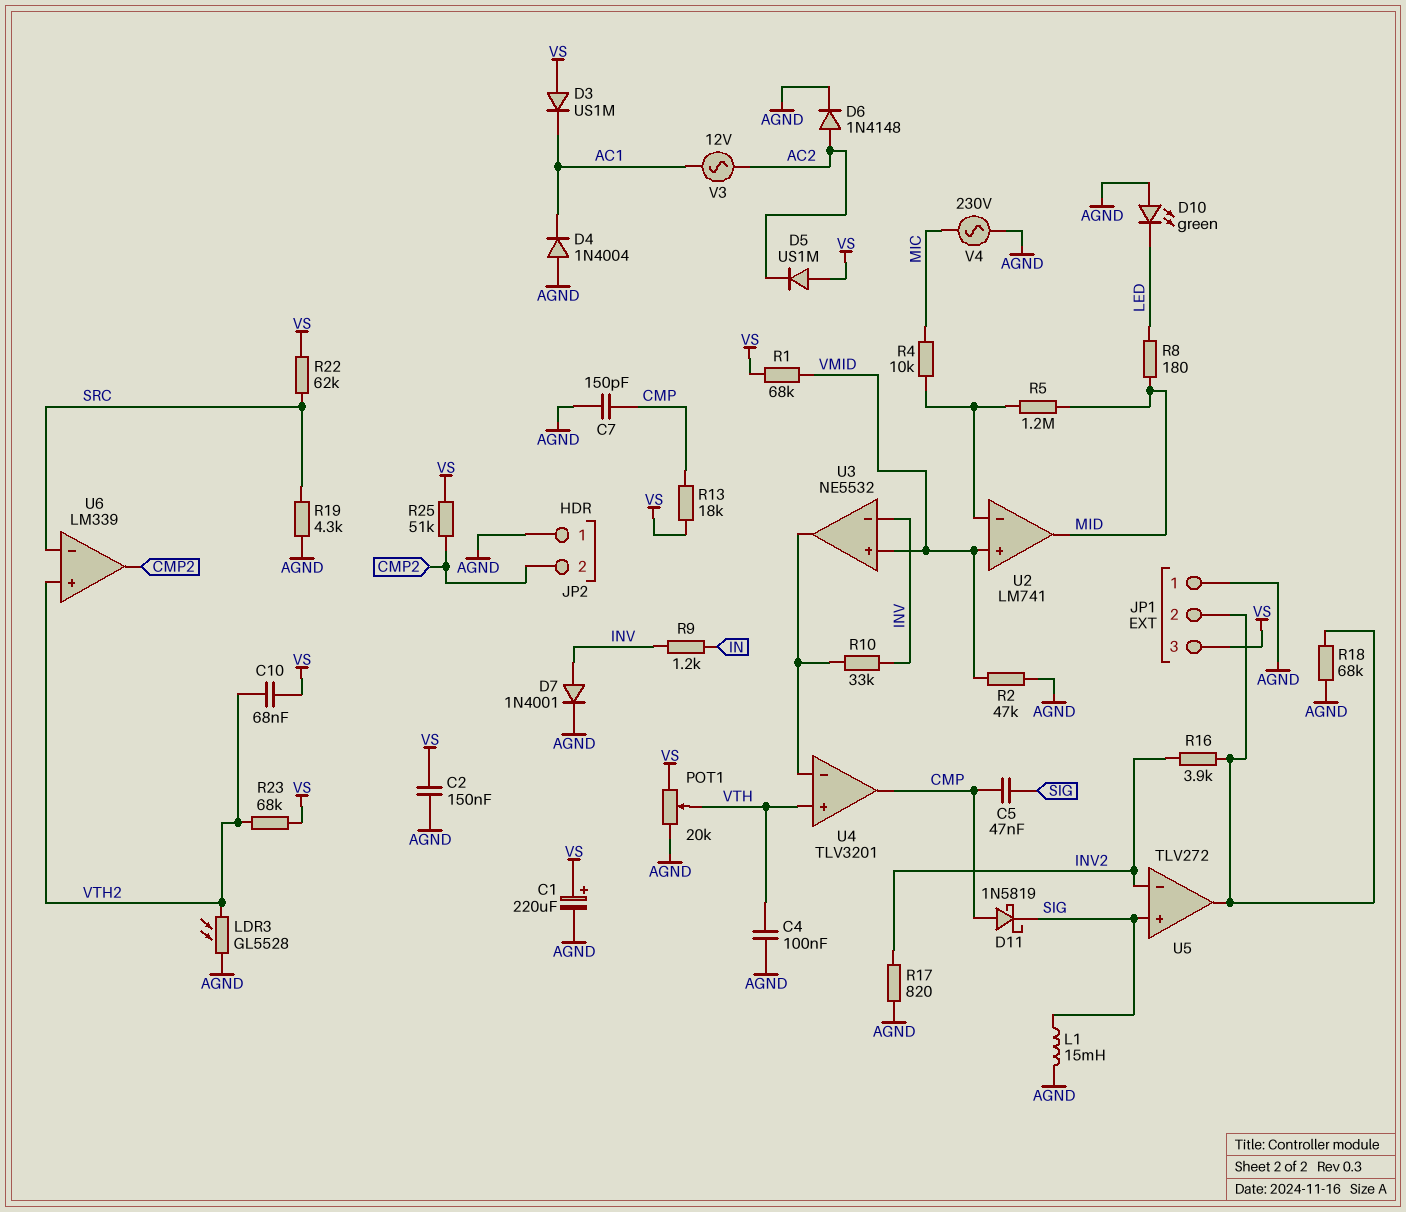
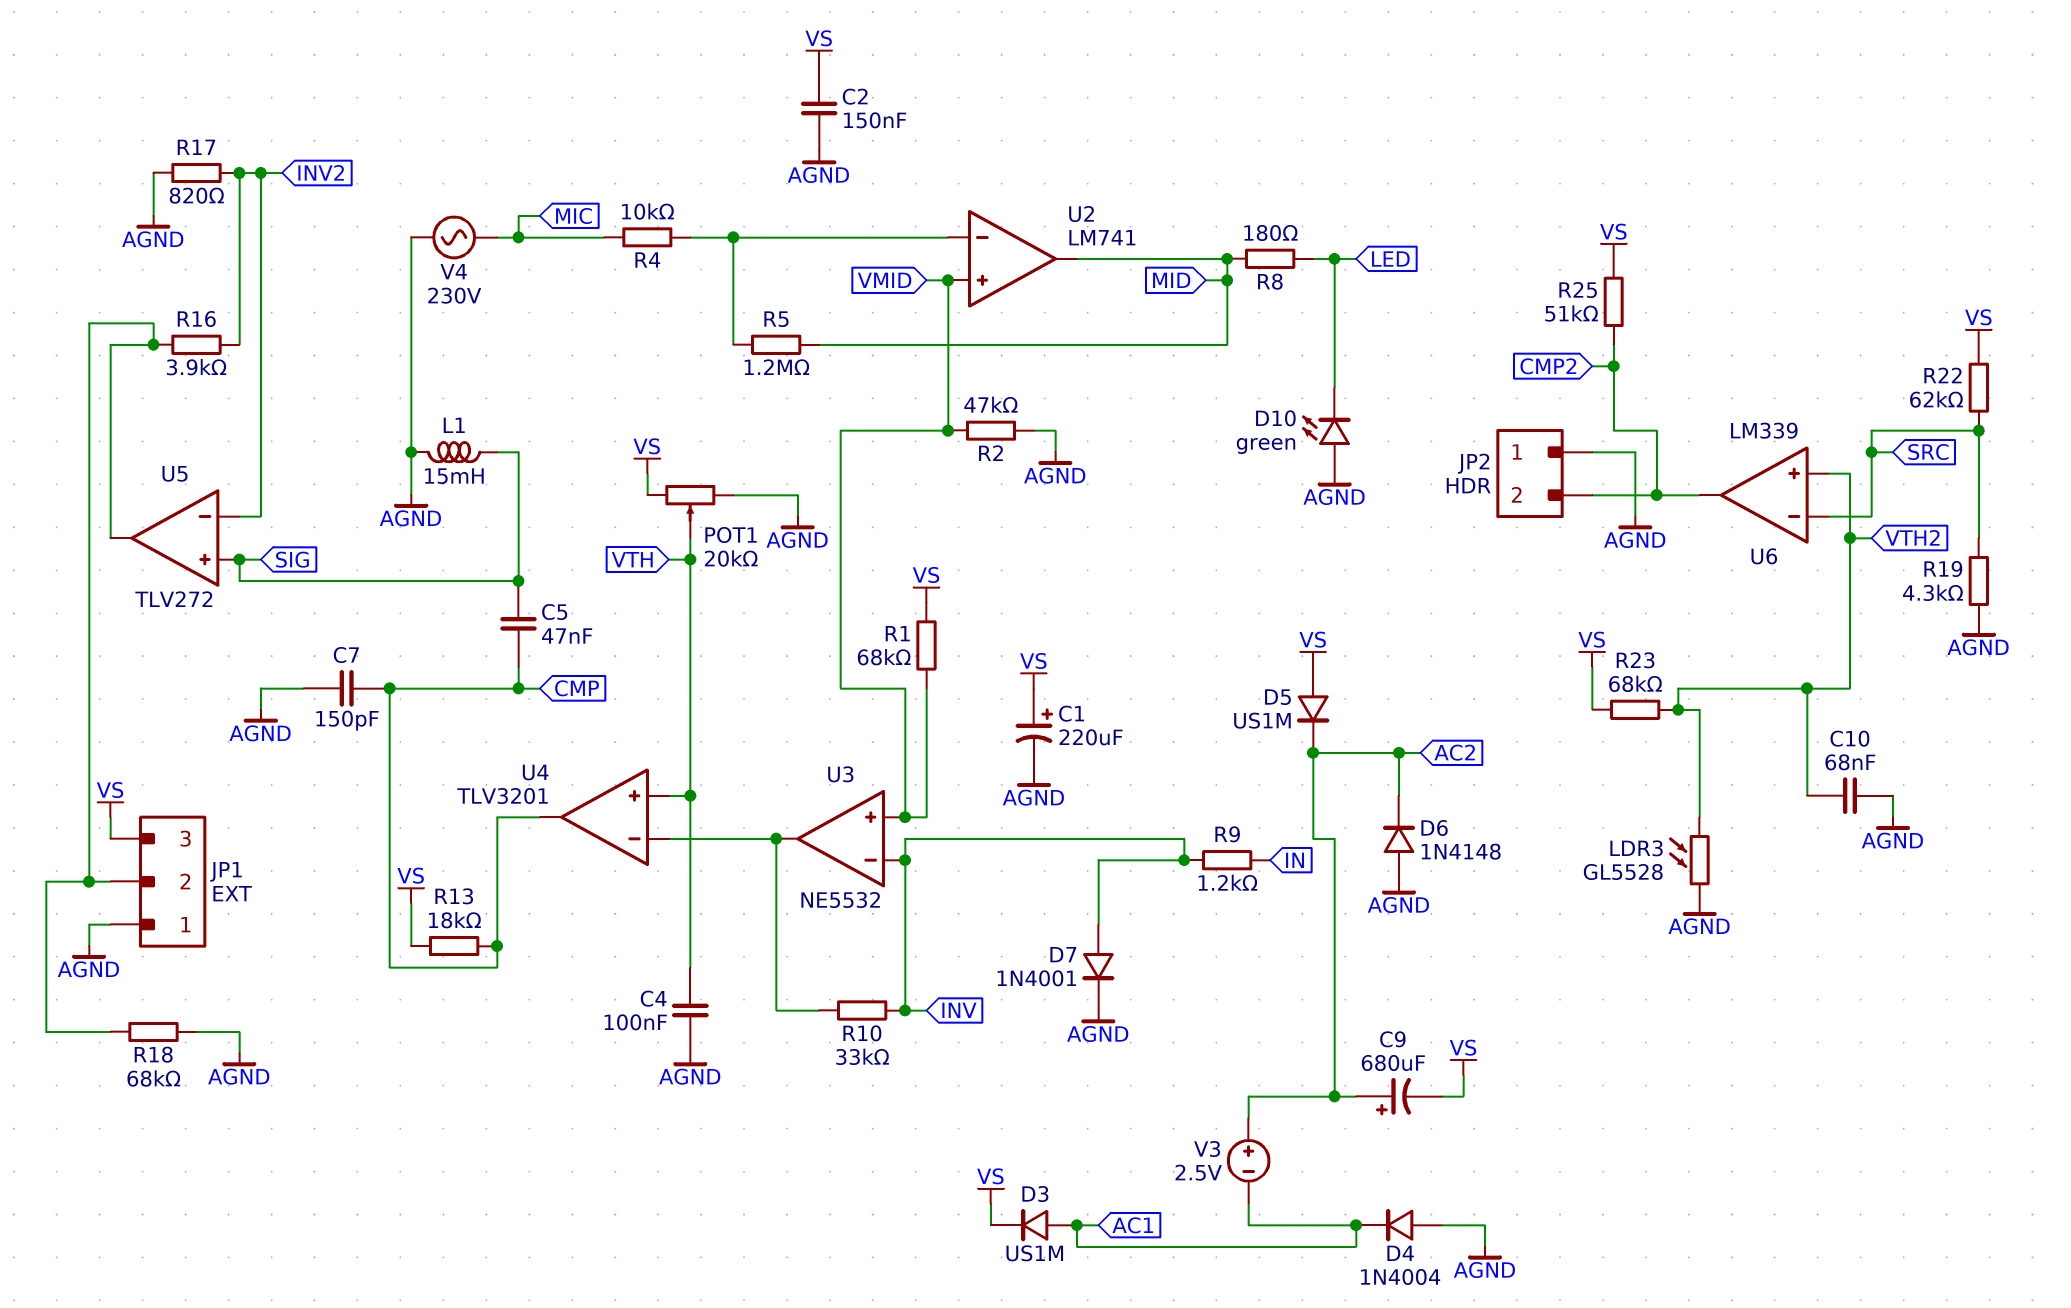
C9: none -> 680uF (plus AC2, minus VS)
C10: 68nF (VS, VTH2) -> 68nF (AGND, VTH2)
D3: diode US1M (A VS, K AC1) -> diode US1M (A AC1, K VS)
D6: diode 1N4148 (A AC2, K AGND) -> diode 1N4148 (A AGND, K AC2)
D11: schottky 1N5819 (A CMP, K SIG) -> none
V3: AC 12V (AC1, AC2) -> 2.5V (plus AC2, minus AC1)

